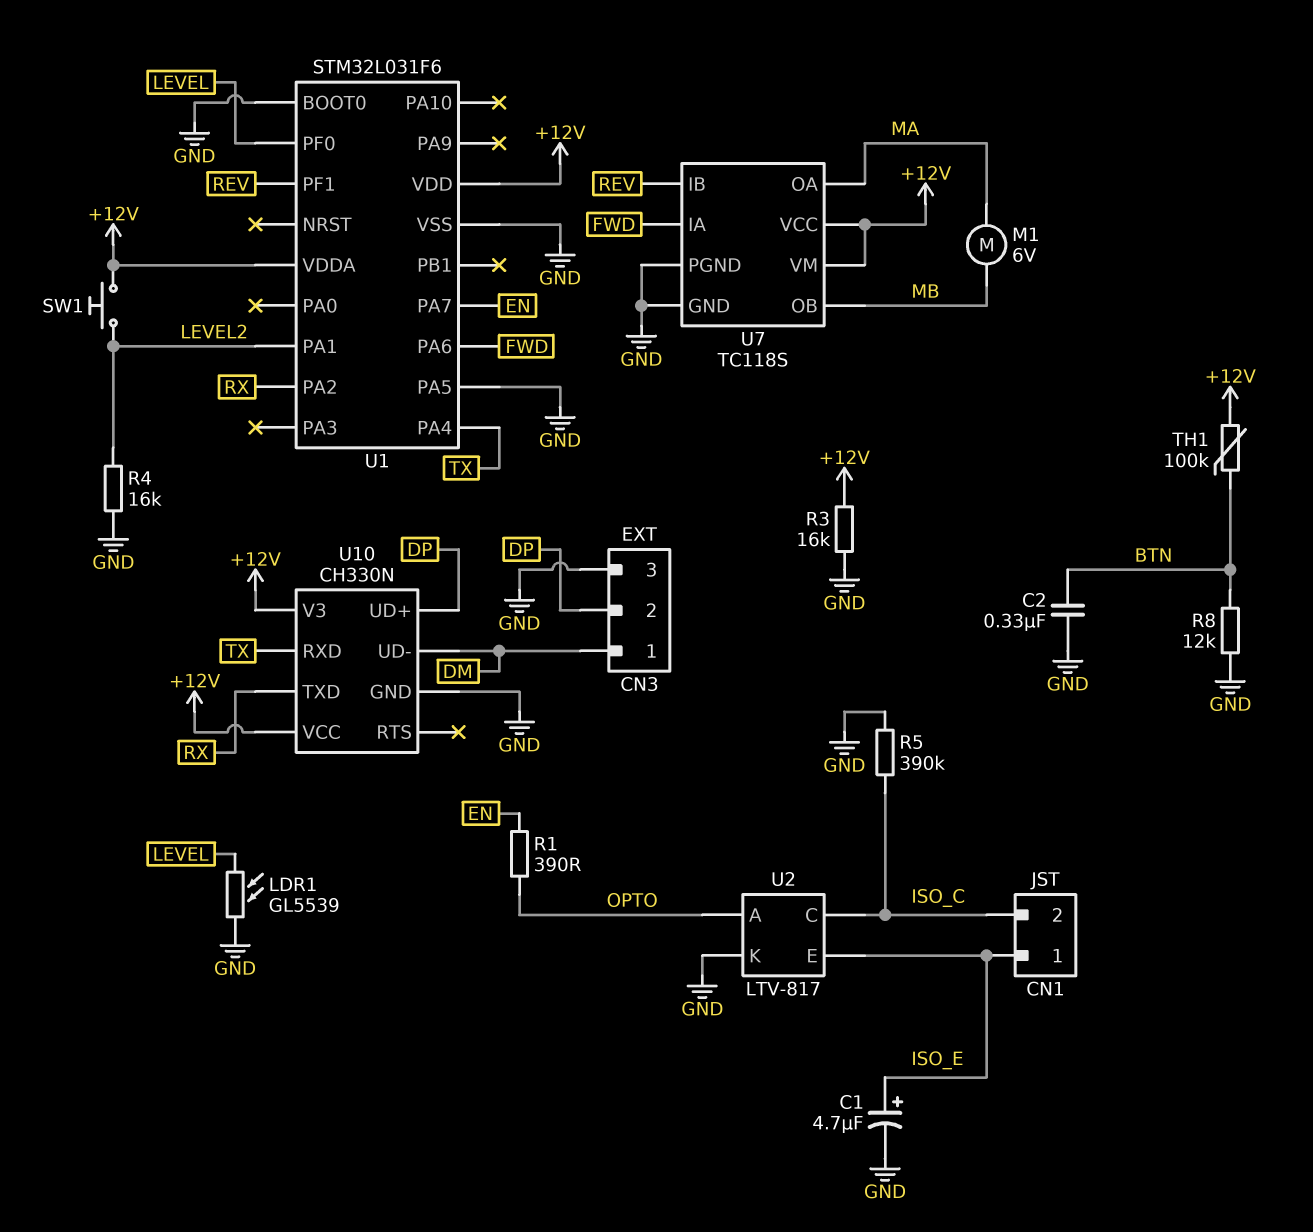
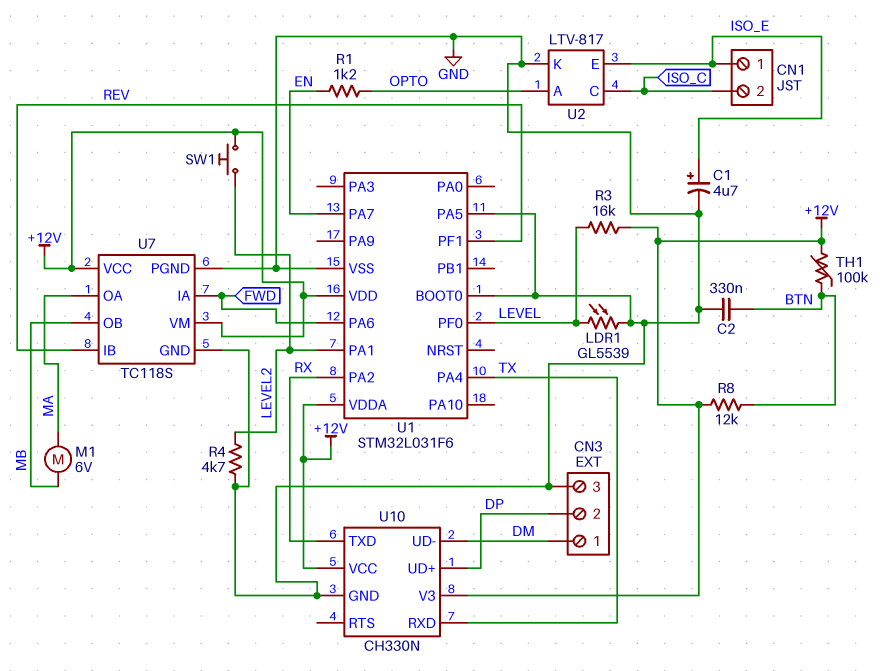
R1: 390 (EN, OPTO) -> 1.2k (EN, OPTO)
R3: 16k (+12V, GND) -> 16k (+12V, LEVEL)
R4: 16k (GND, LEVEL2) -> 4.7k (GND, LEVEL2)
R5: 390k (GND, ISO_C) -> none
R8: 12k (BTN, GND) -> 12k (+12V, BTN)

